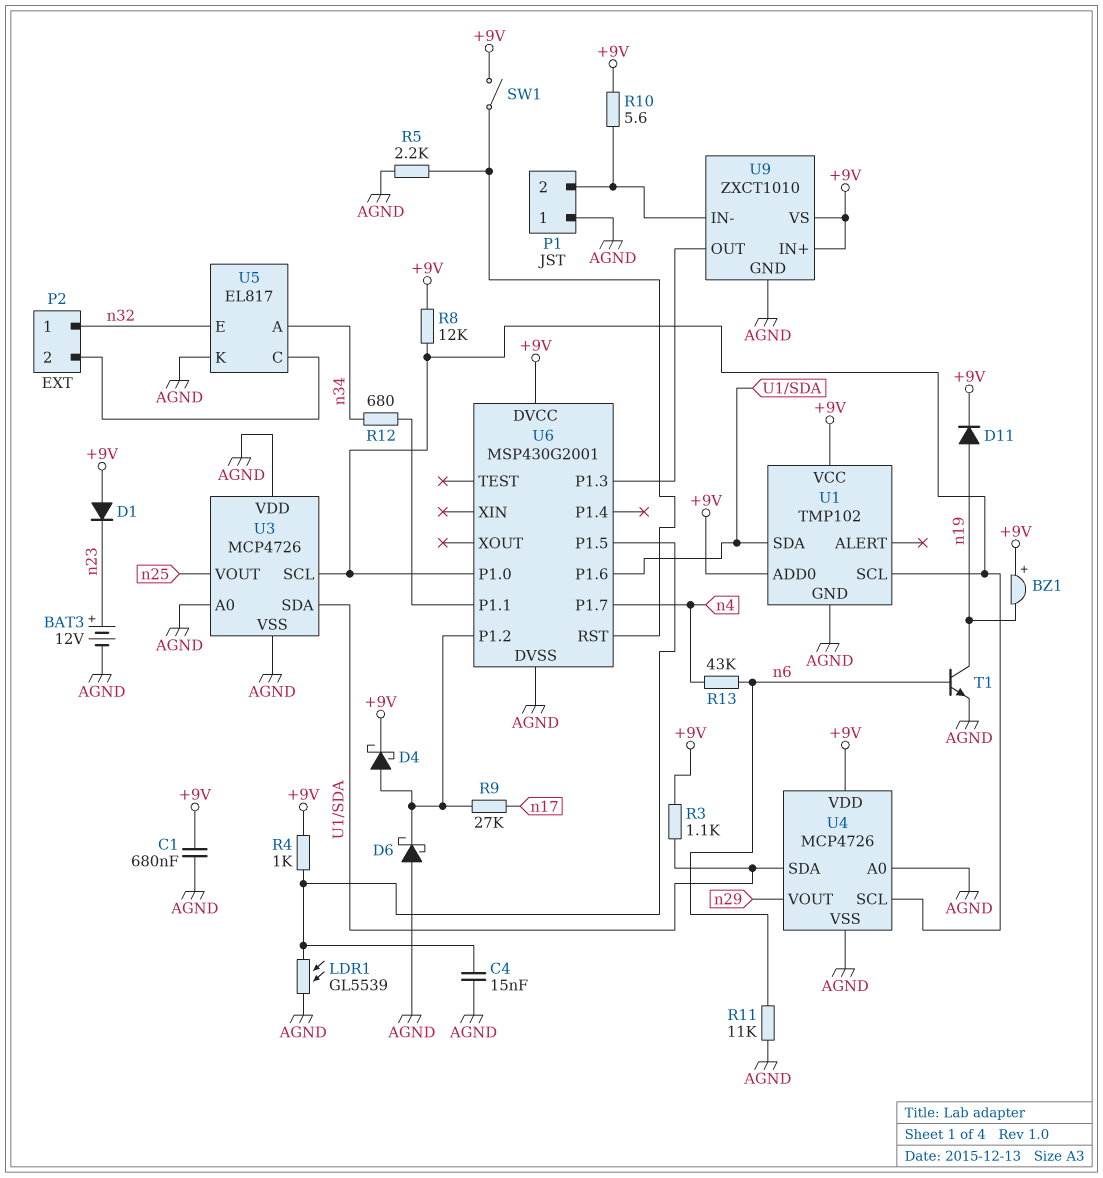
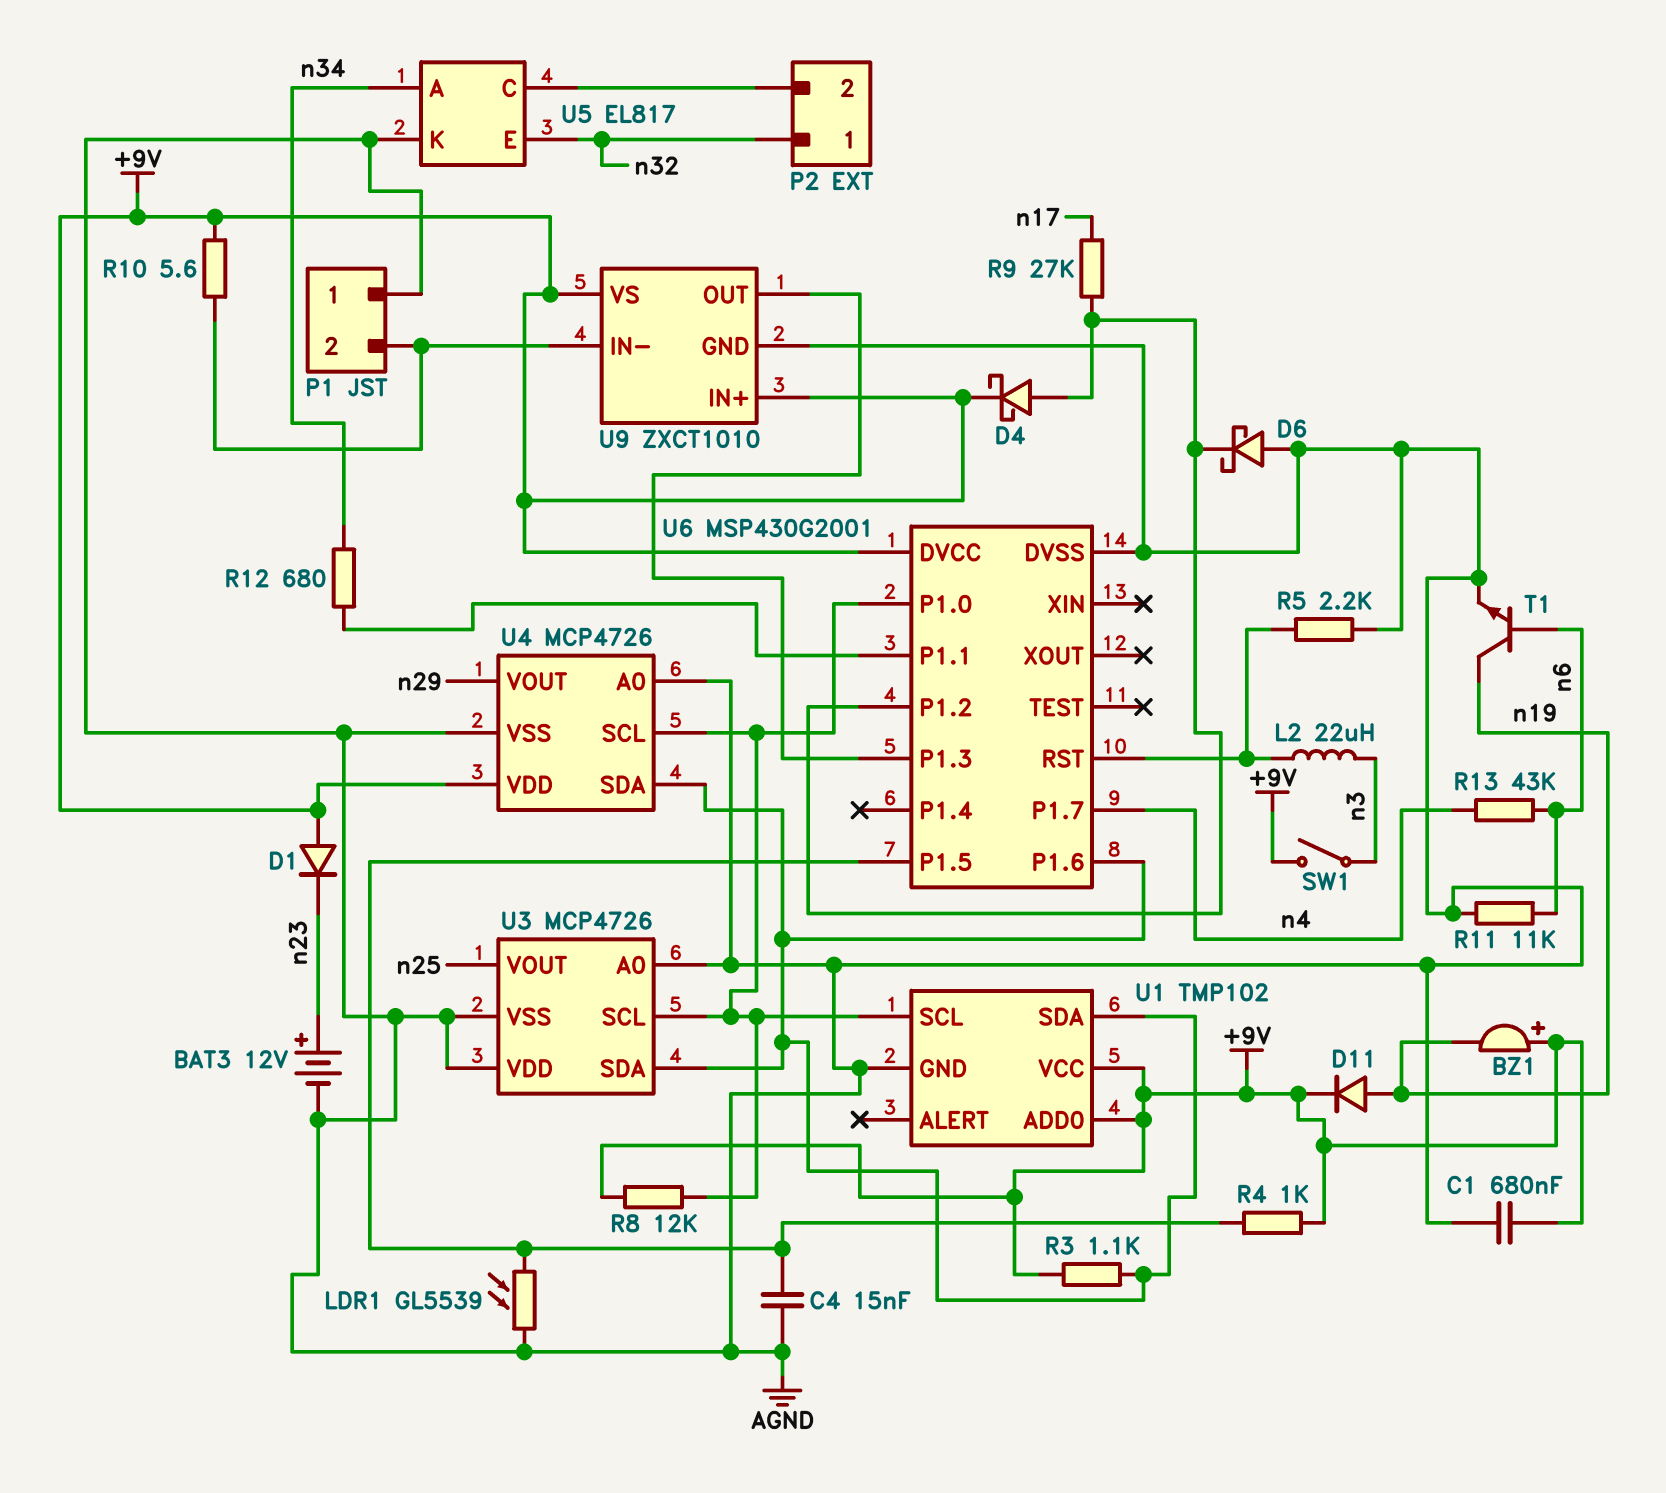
L2: none -> 22uH (U6/RST, n3)
SW1: switch (+9V, U6/RST) -> switch (+9V, n3)

